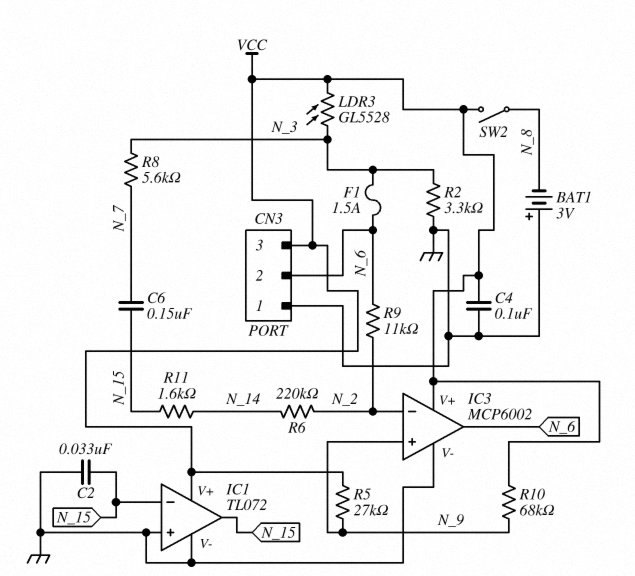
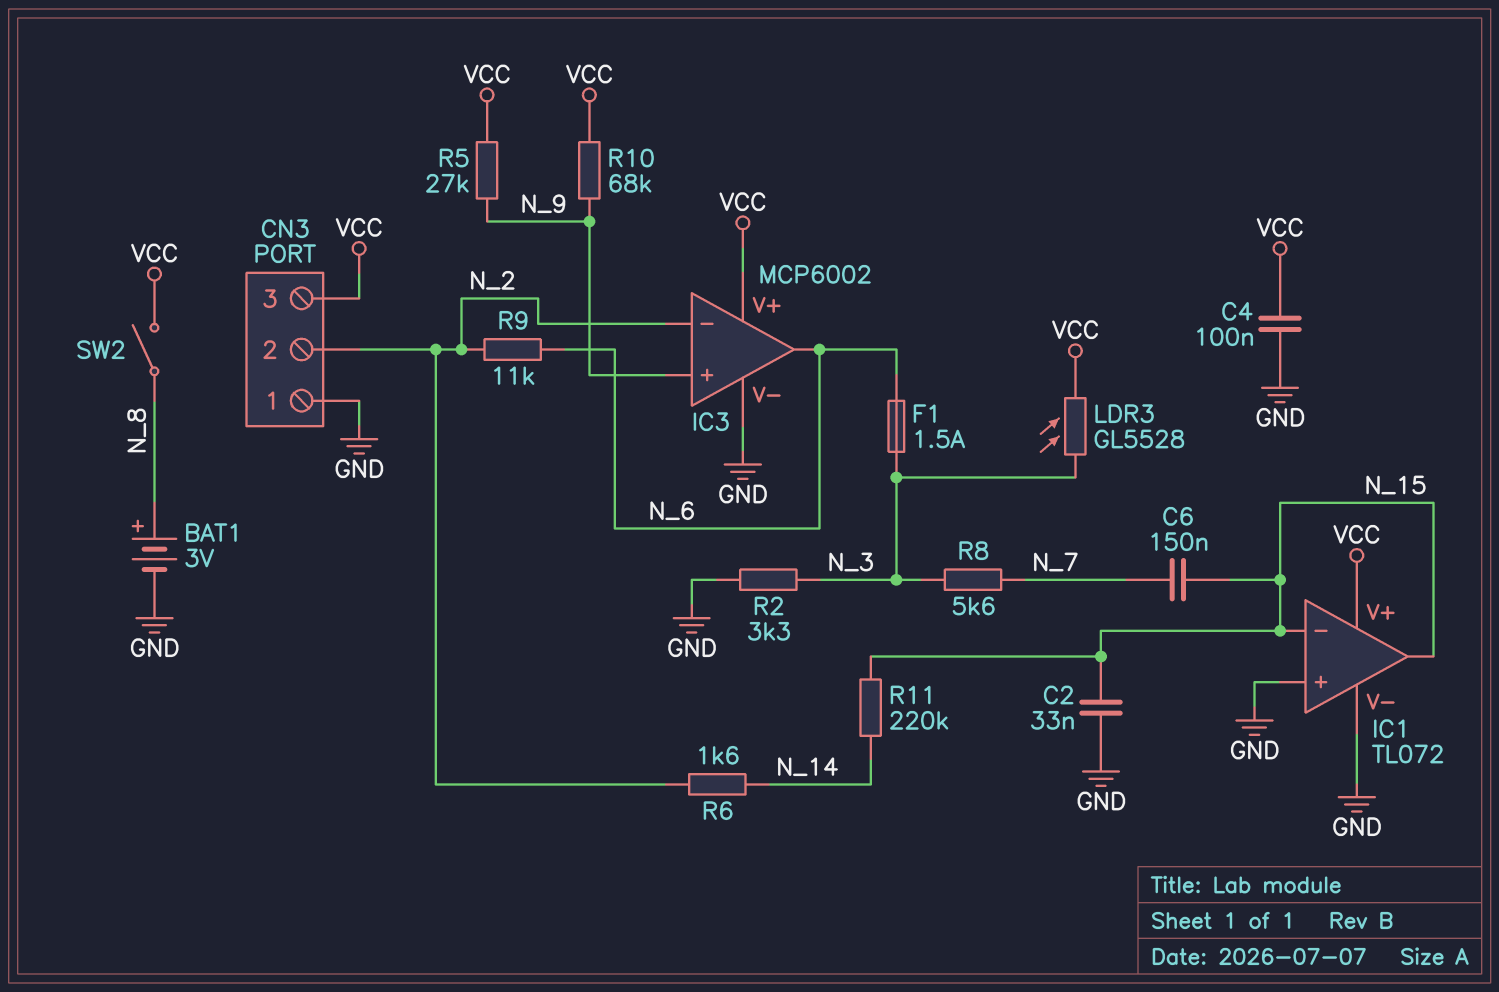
BAT1: 3V (plus GND, minus N_8) -> 3V (plus N_8, minus GND)
CN3 pin 2: N_6 -> N_2
R6: 220k (N_2, N_14) -> 1.6k (N_2, N_14)
R11: 1.6k (N_14, N_15) -> 220k (N_14, N_15)

